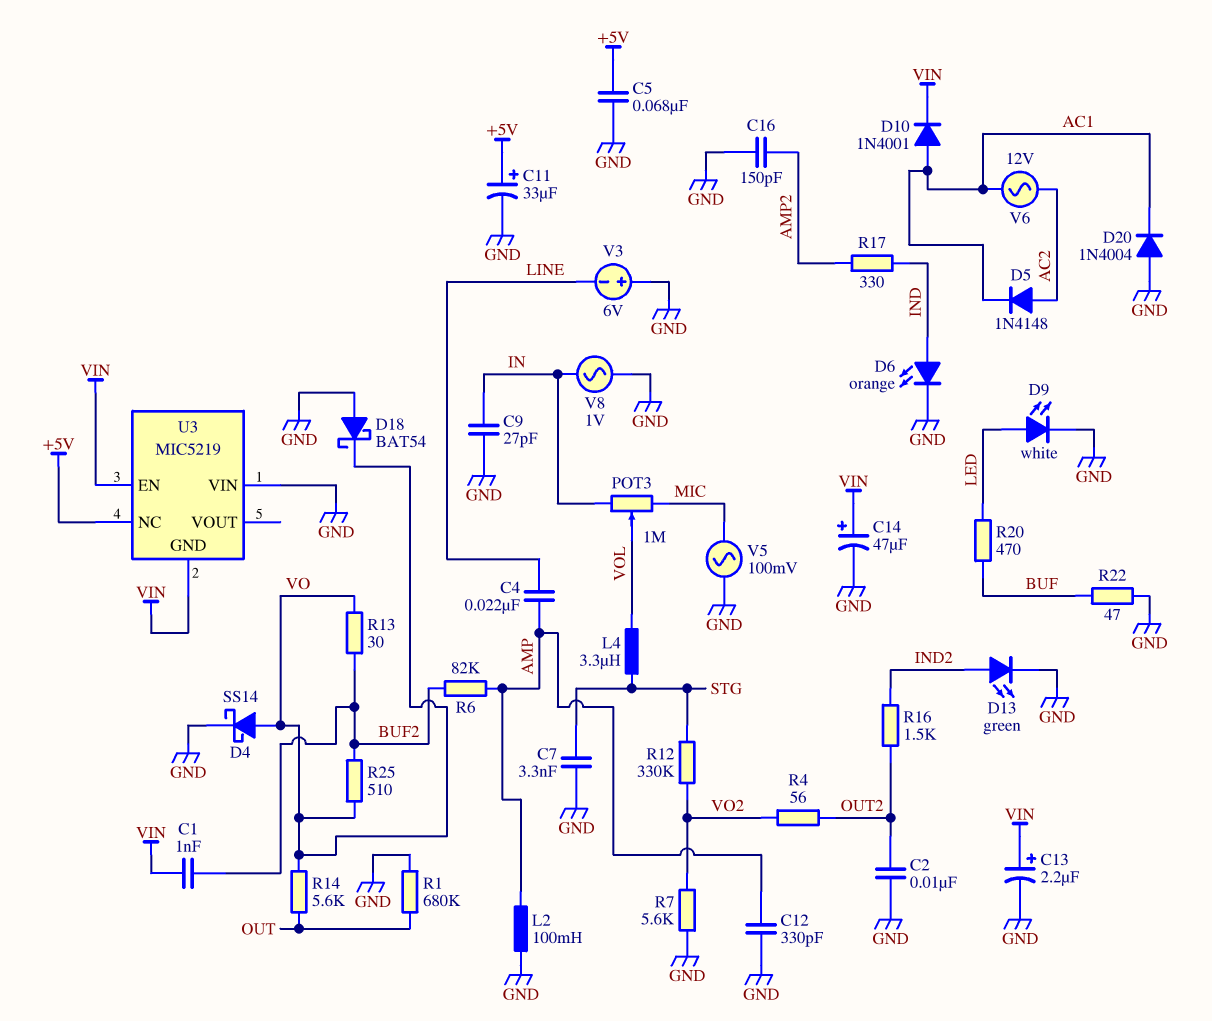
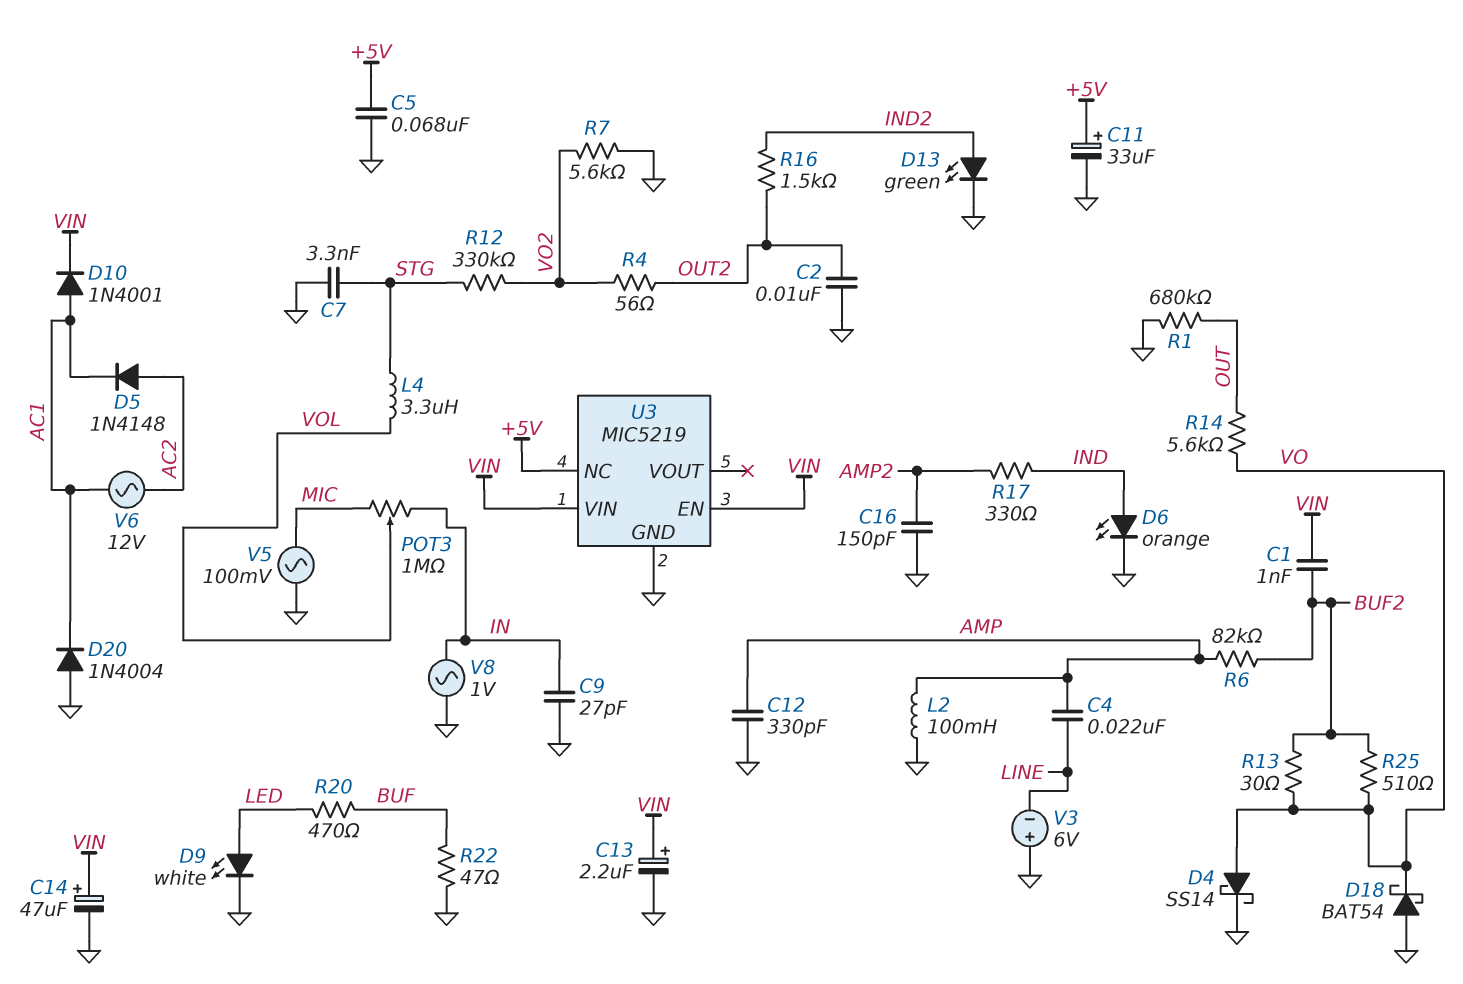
U3 pin GND: VIN -> GND
U3 pin VIN: GND -> VIN

